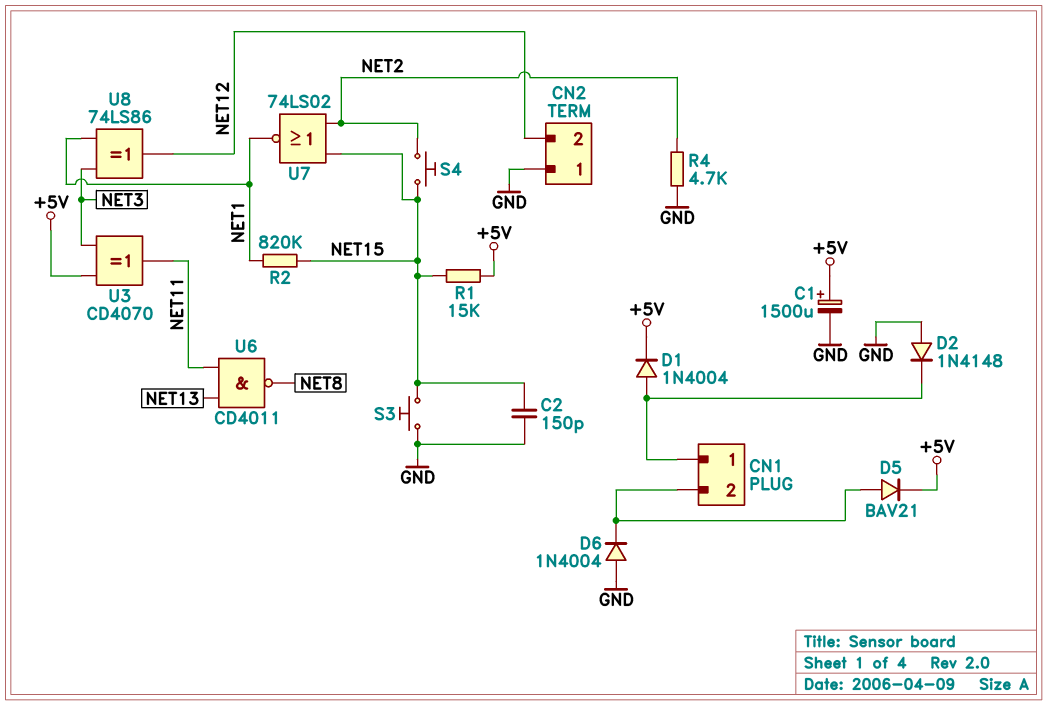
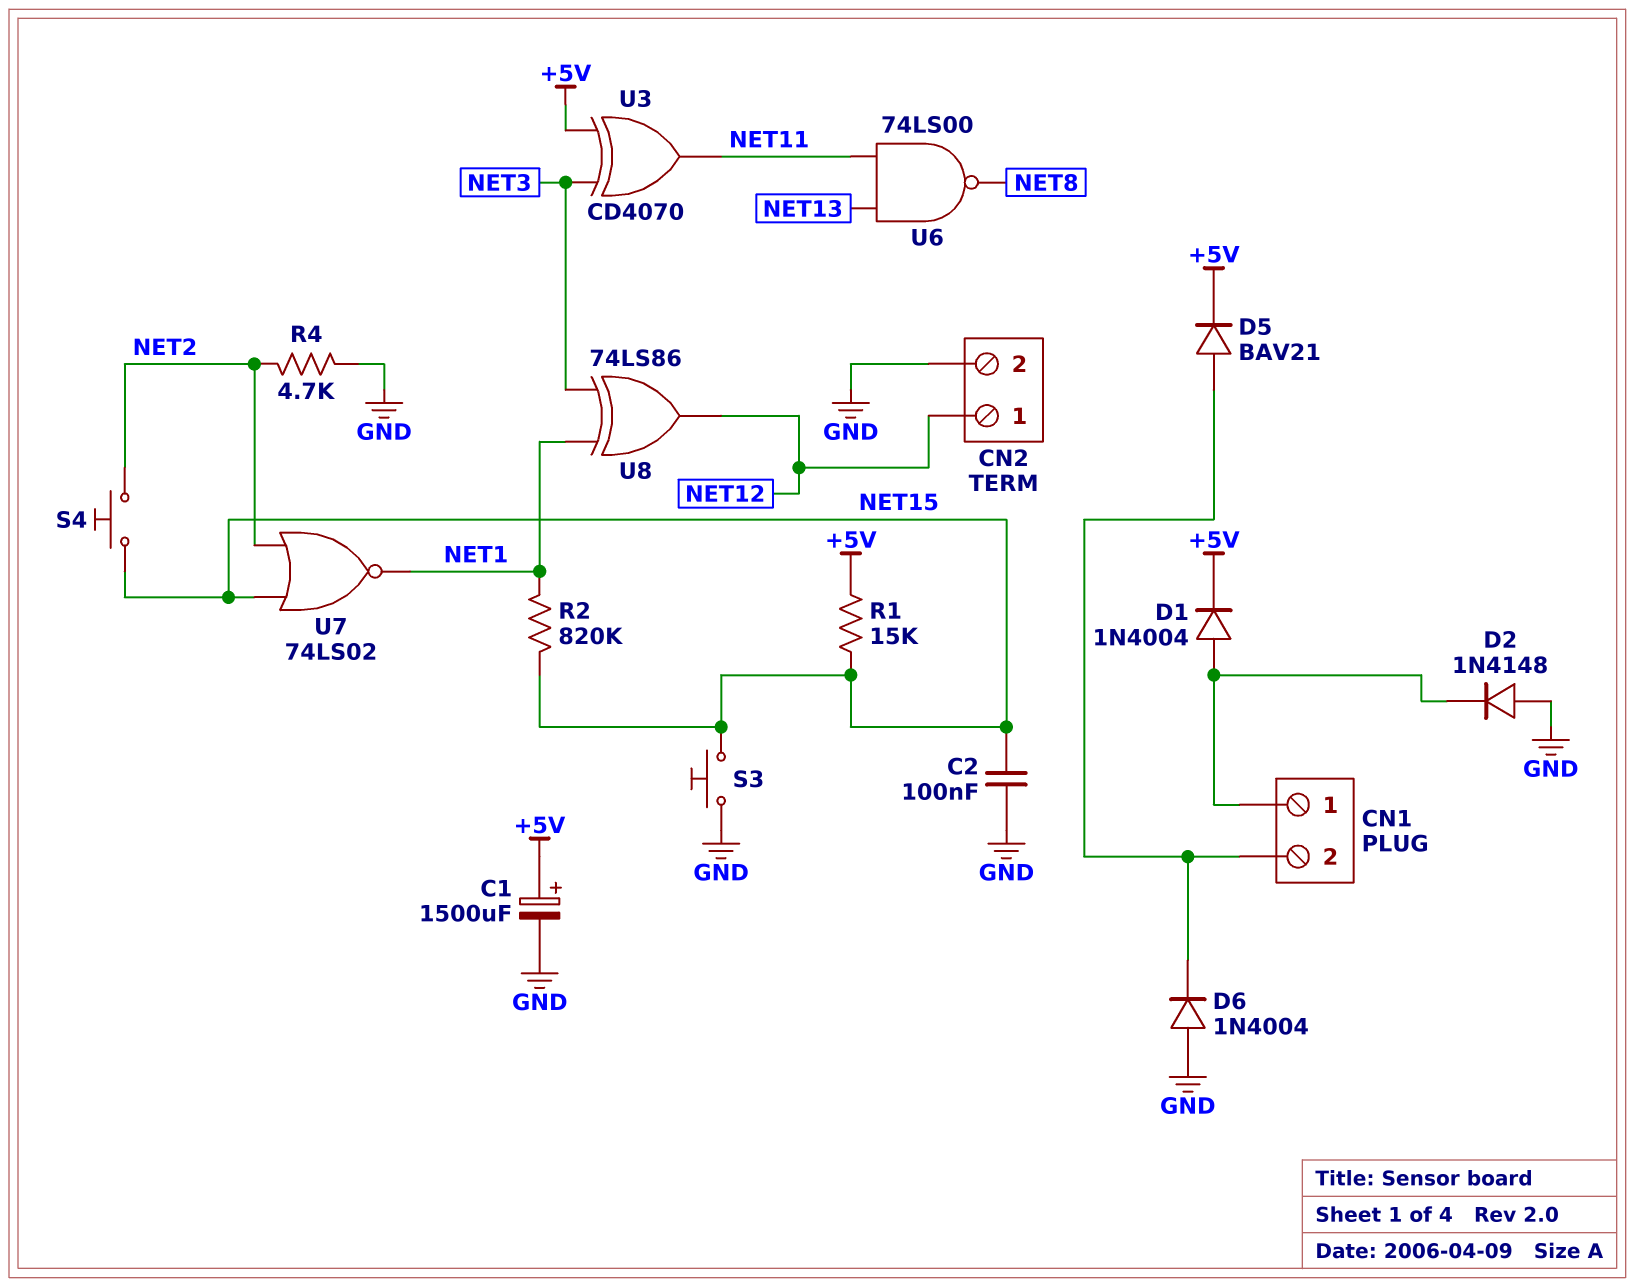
C2: 150pF (GND, NET15) -> 100nF (GND, NET15)
CN2 pin 1: GND -> NET12
CN2 pin 2: NET12 -> GND
U6: NAND CD4011 (in NET11, in NET13, out NET8) -> NAND 74LS00 (in NET11, in NET13, out NET8)

